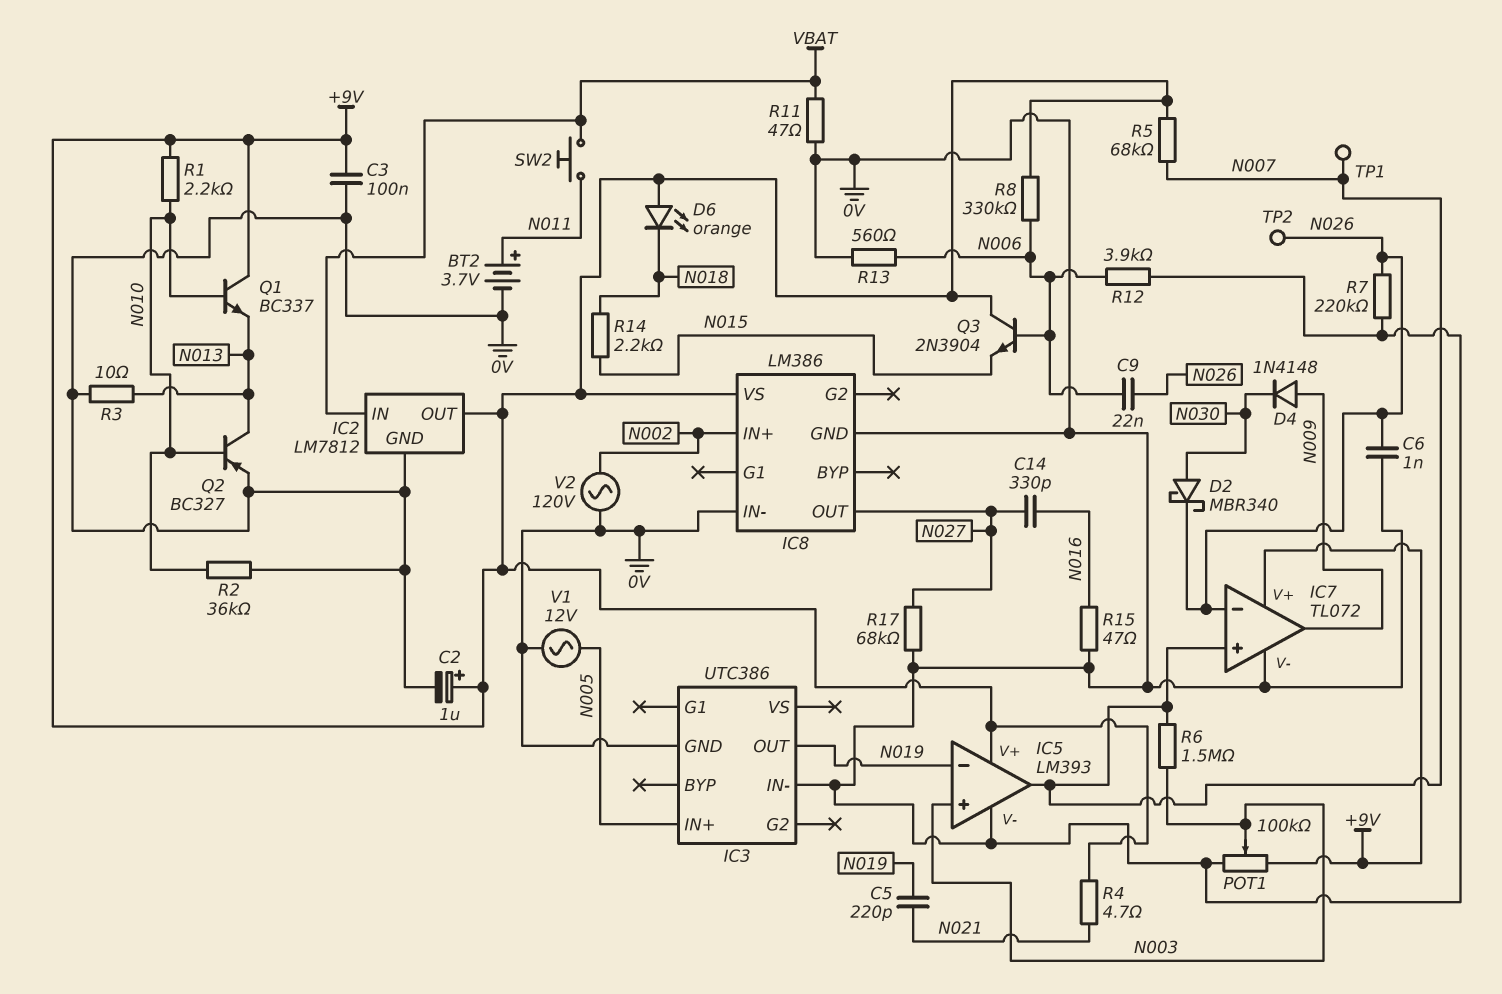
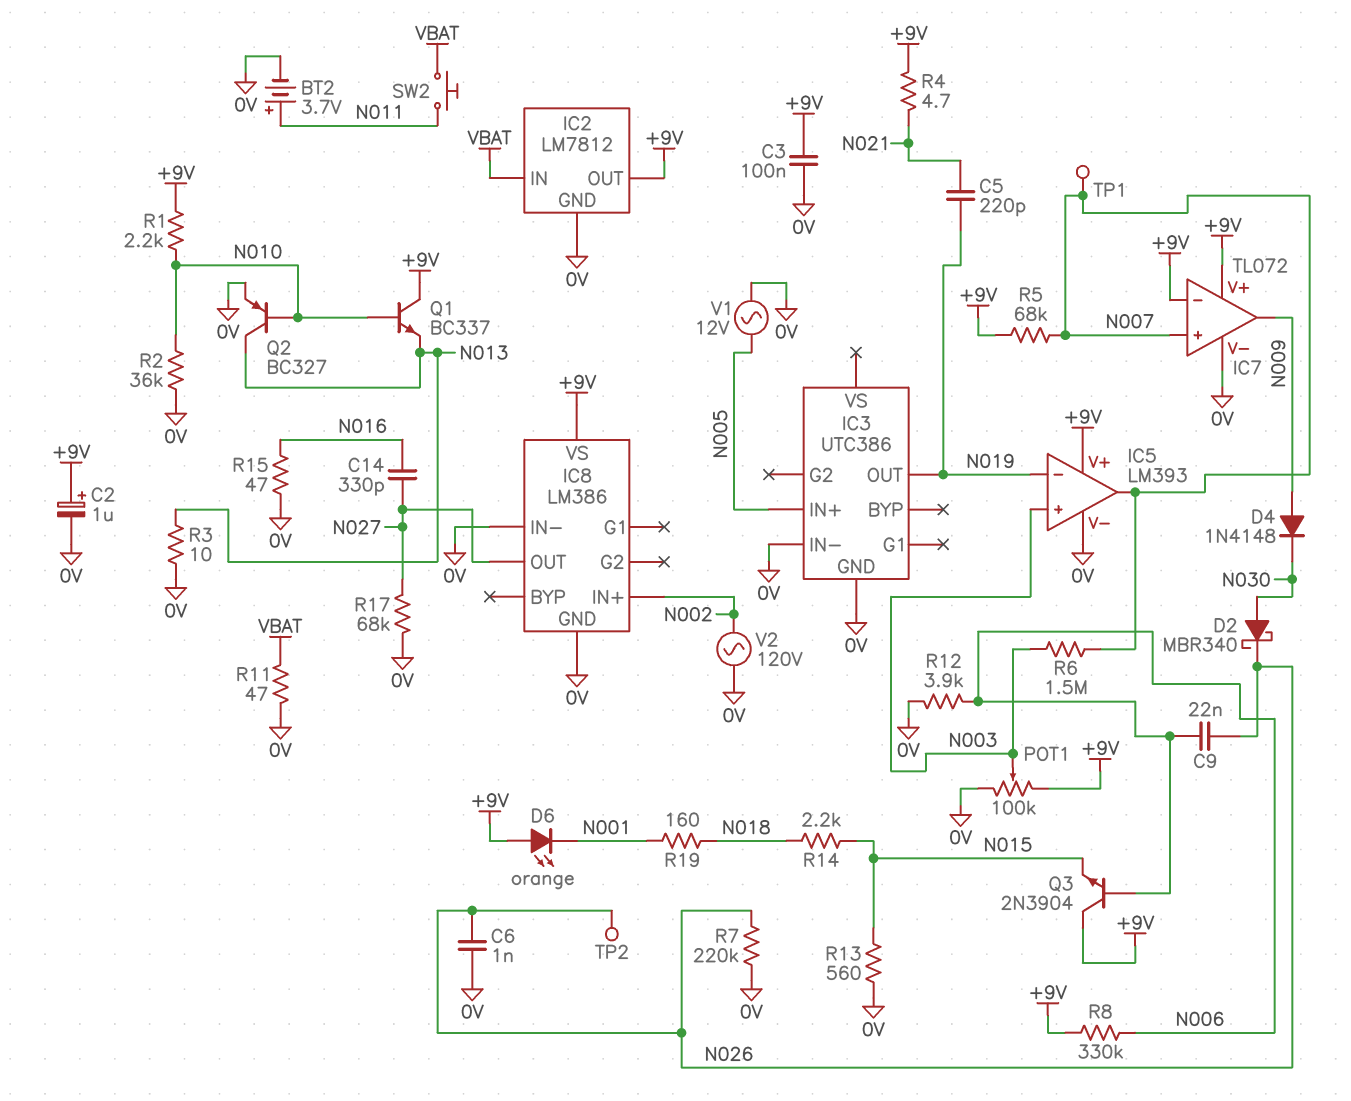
D6: LED orange (A +9V, K N018) -> LED orange (A +9V, K N001)
IC7 pin in-: N026 -> +9V
R13: 560 (0V, N006) -> 560 (0V, N015)
R19: none -> 160 (N001, N018)

